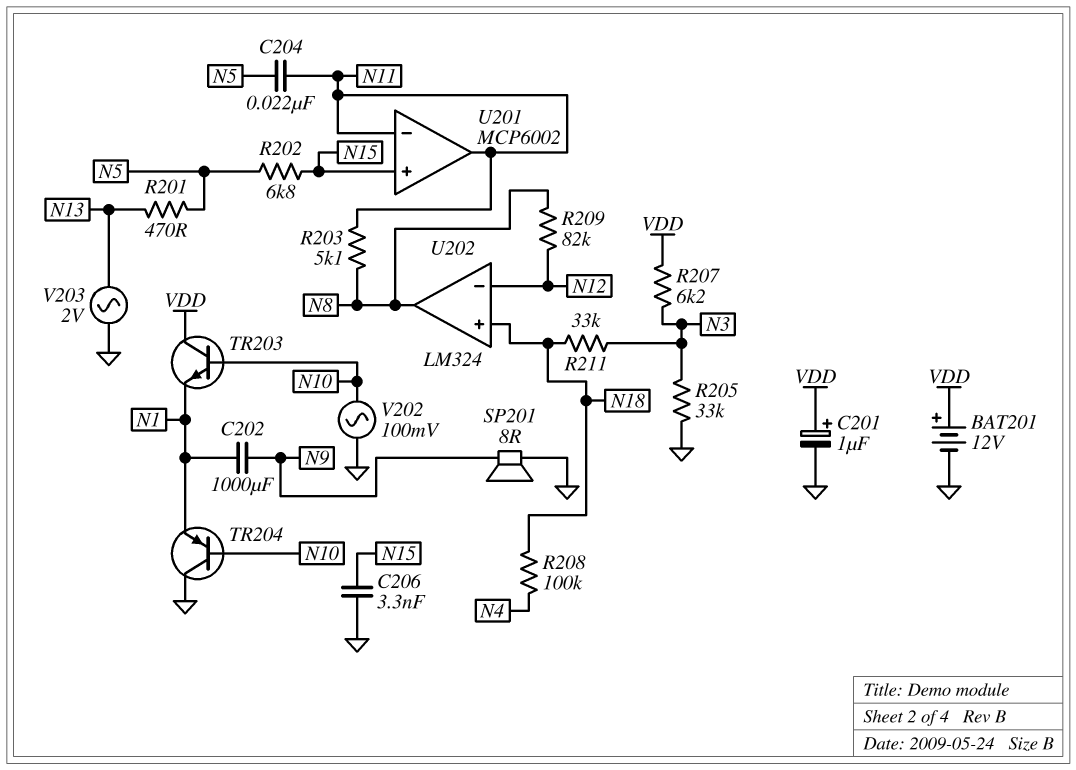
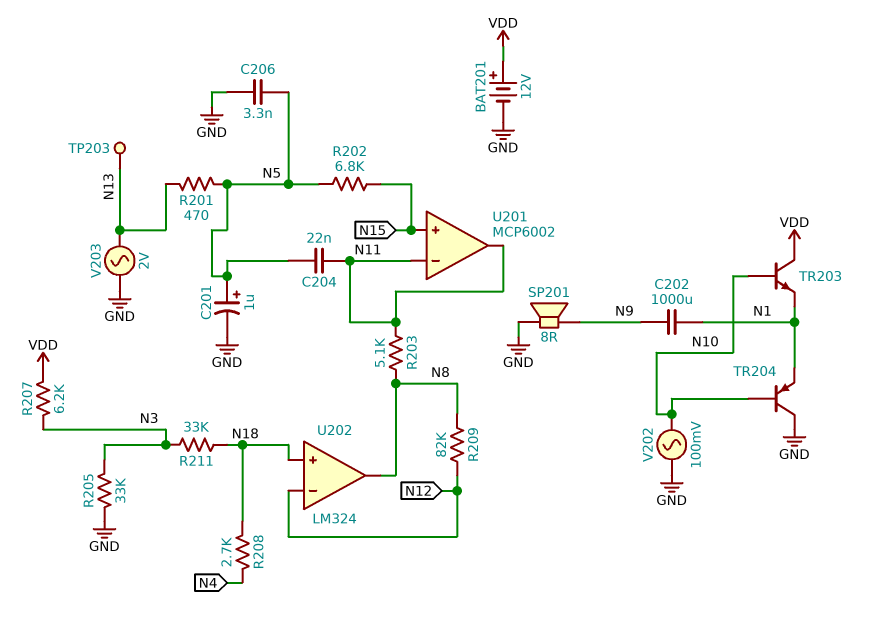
C201: 1uF (plus VDD, minus GND) -> 1uF (plus N5, minus GND)
C206: 3.3nF (GND, N15) -> 3.3nF (GND, N5)
R208: 100k (N4, N18) -> 2.7k (N4, N18)
TP203: none -> test point (N13)

